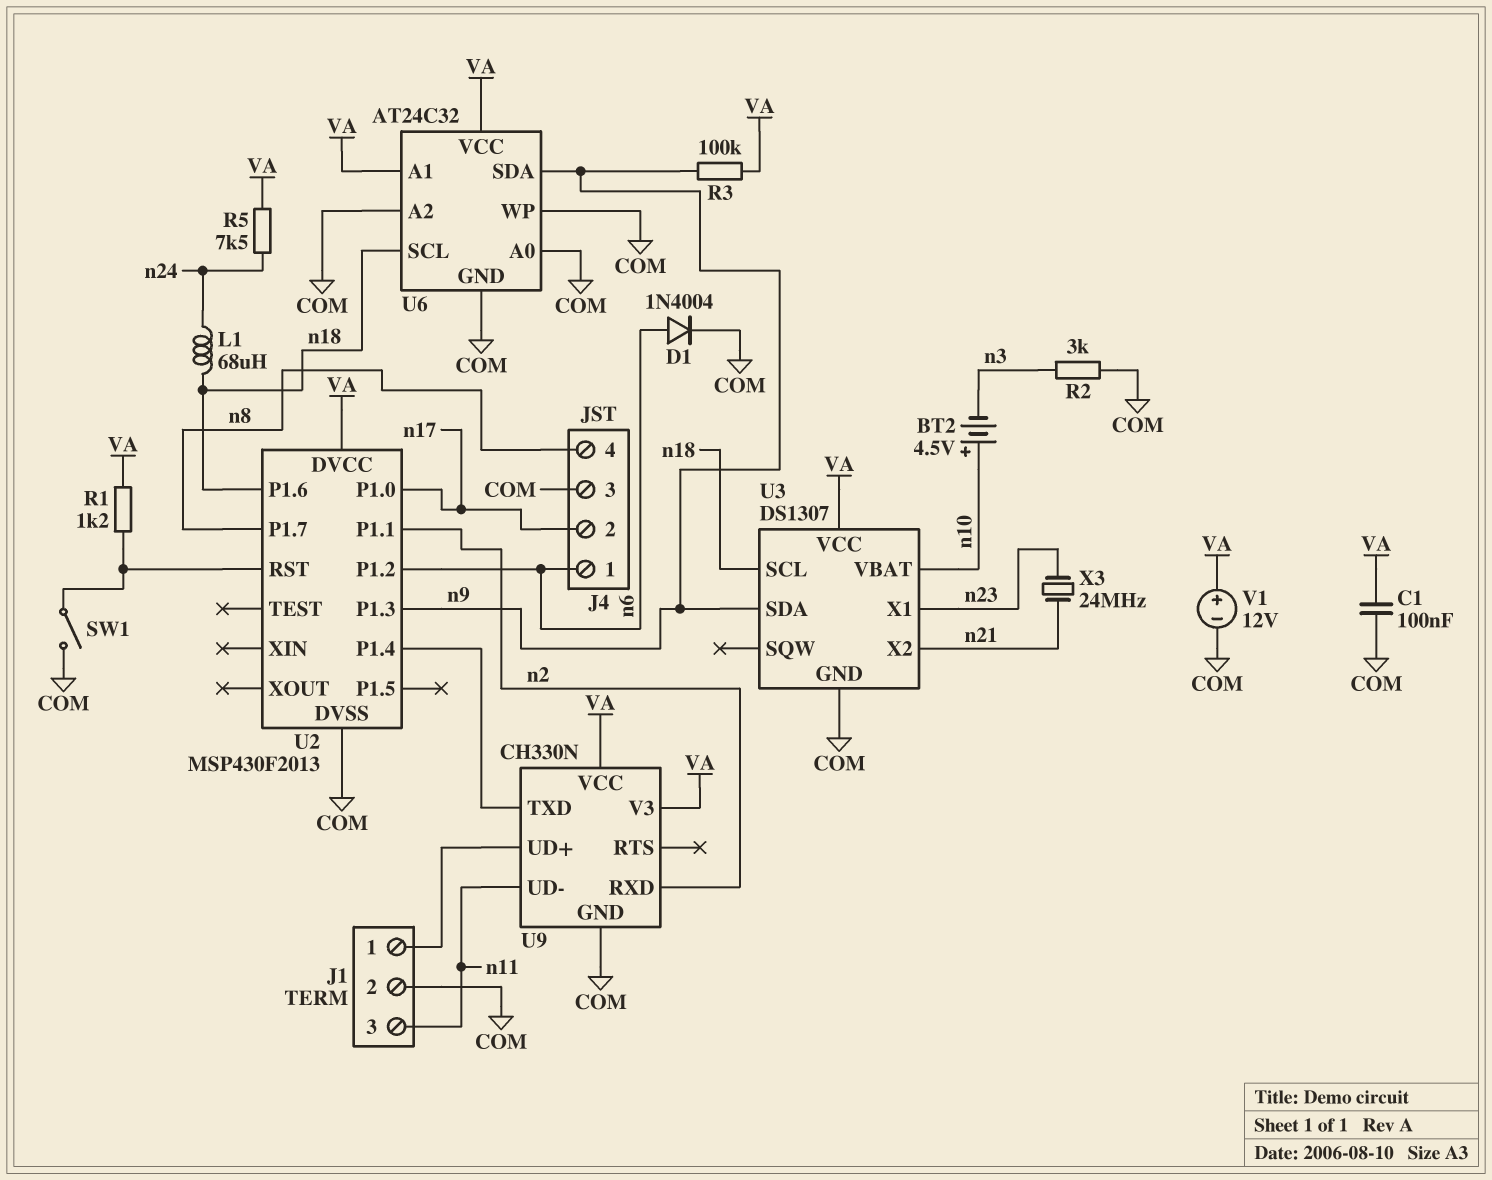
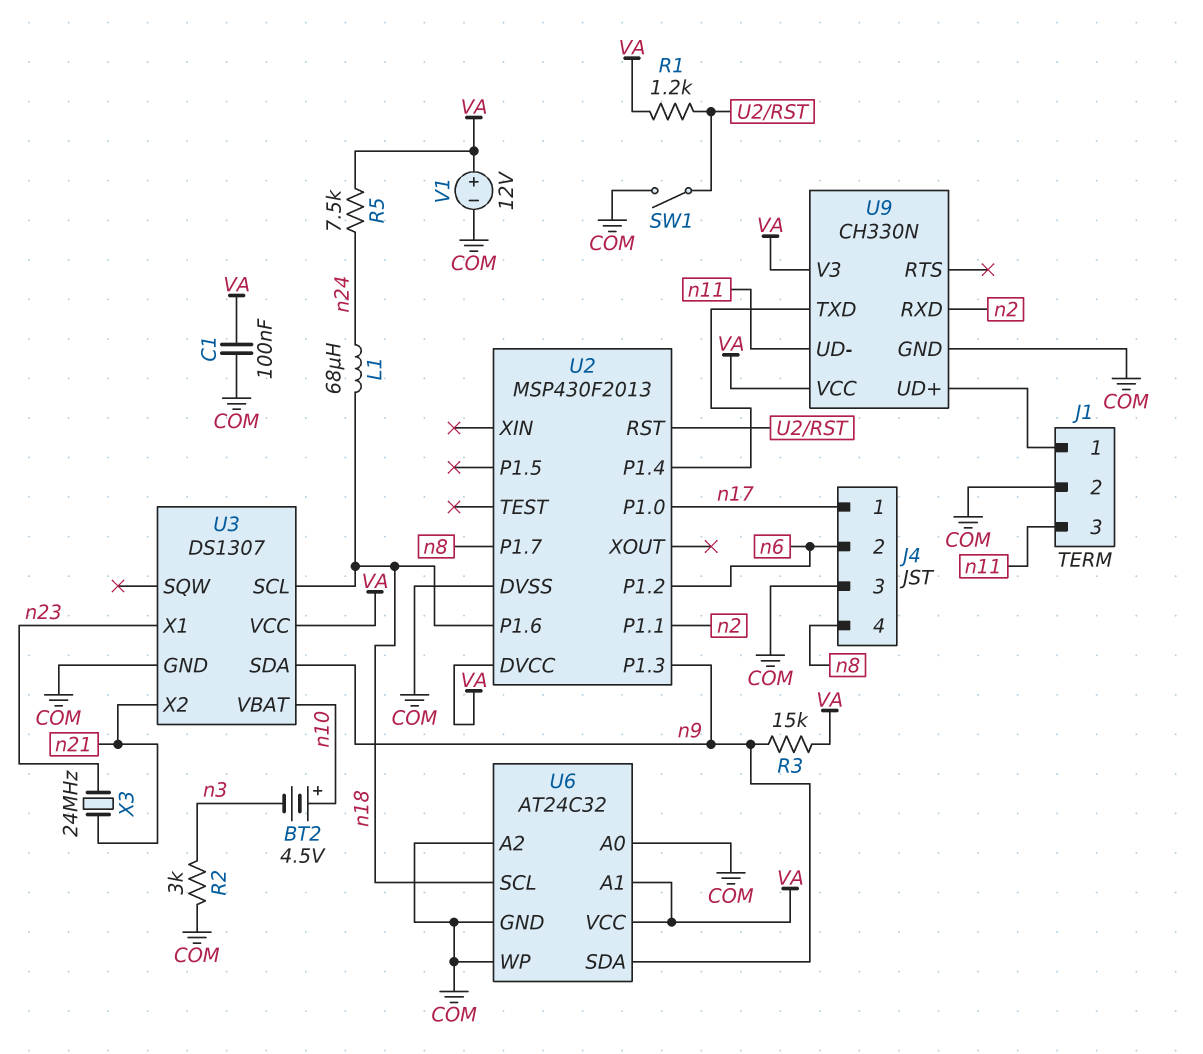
D1: diode 1N4004 (A n6, K COM) -> none
J4 pin 1: n6 -> n17
J4 pin 2: n17 -> n6
R3: 100k (VA, n9) -> 15k (VA, n9)

